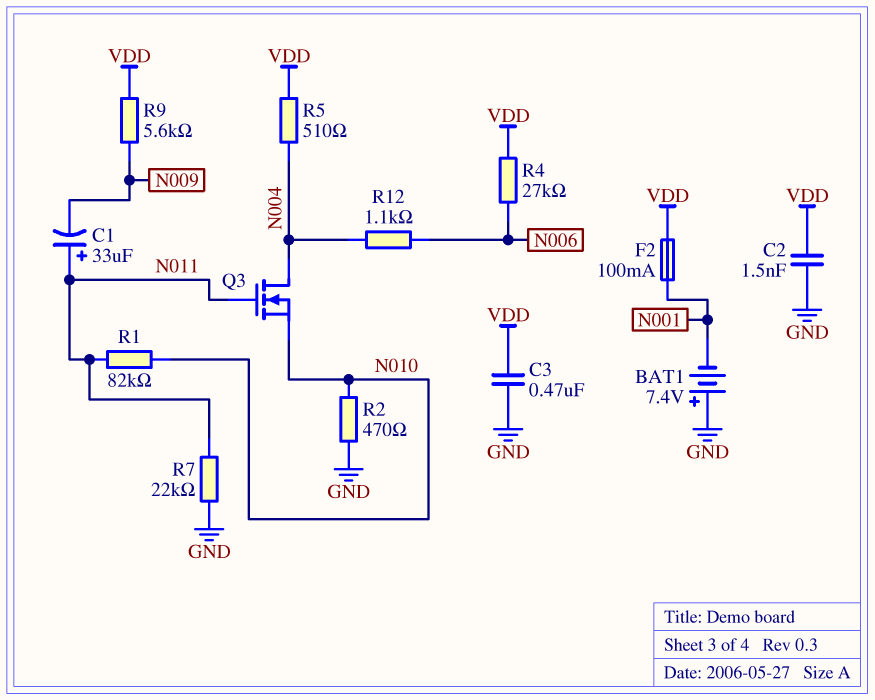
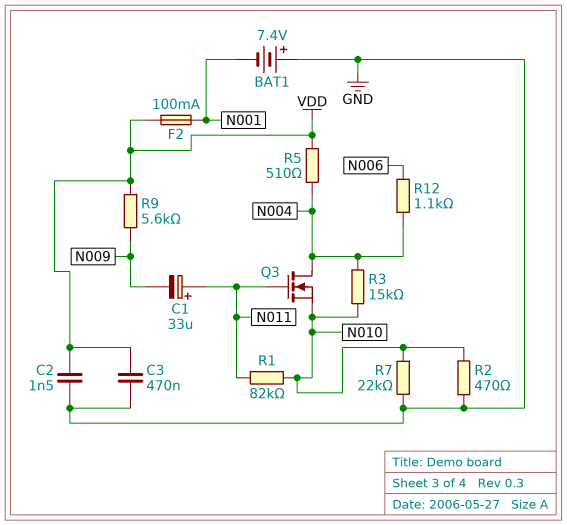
R3: none -> 15k (N004, N010)
R4: 27k (N006, VDD) -> none
R7: 22k (GND, N011) -> 22k (GND, N010)

